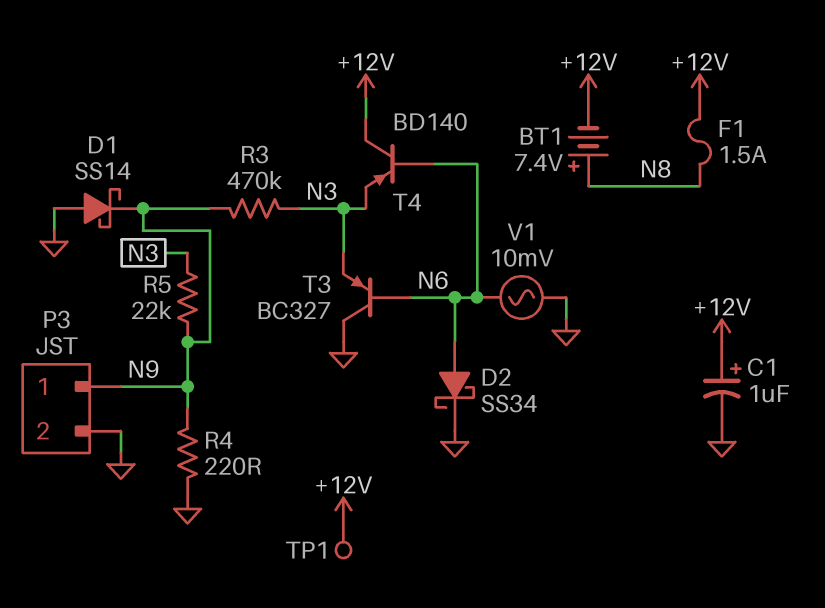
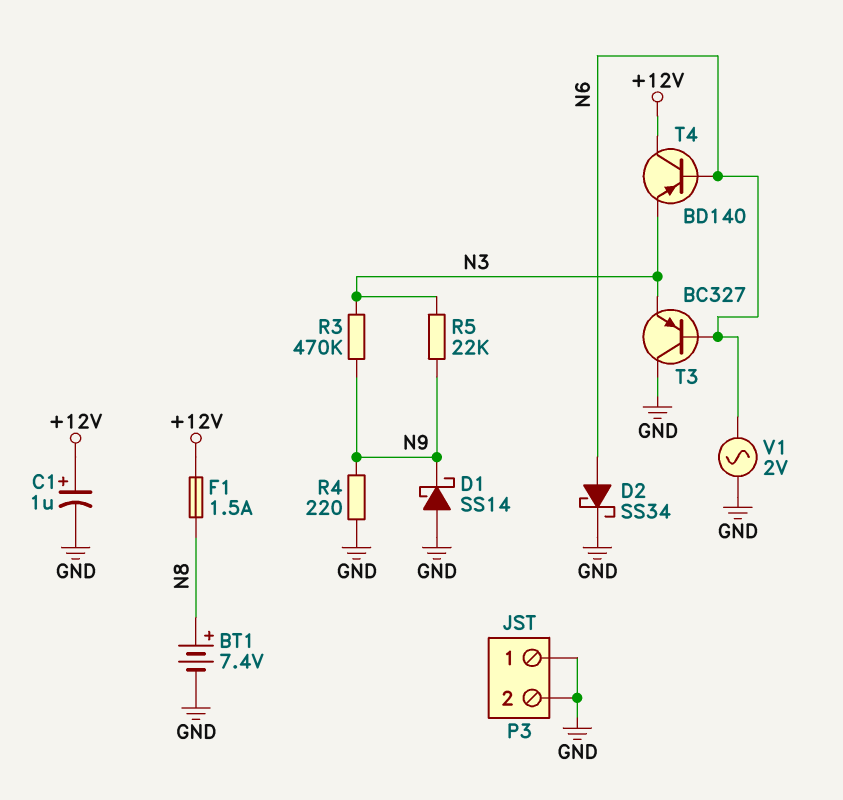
BT1: 7.4V (plus N8, minus +12V) -> 7.4V (plus N8, minus GND)
P3 pin 1: N9 -> GND
TP1: test point (+12V) -> none
V1: AC 10mV (GND, N6) -> AC 2V (GND, N6)

